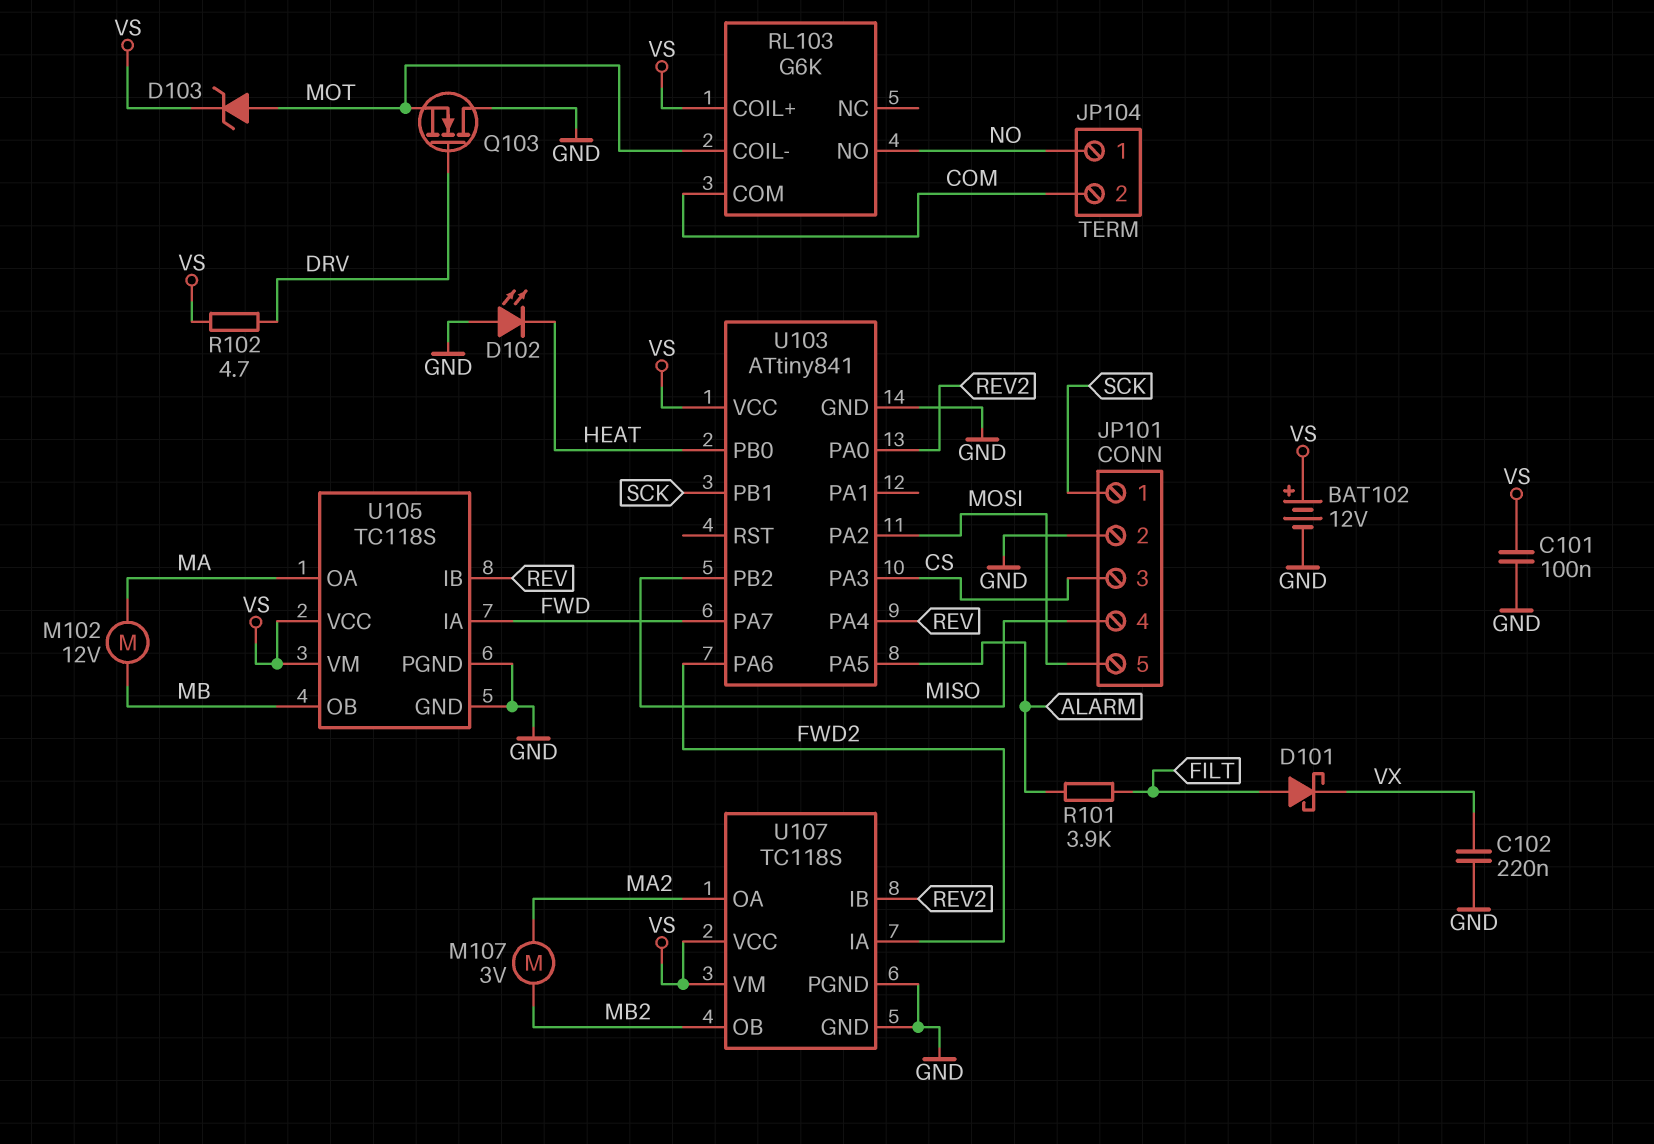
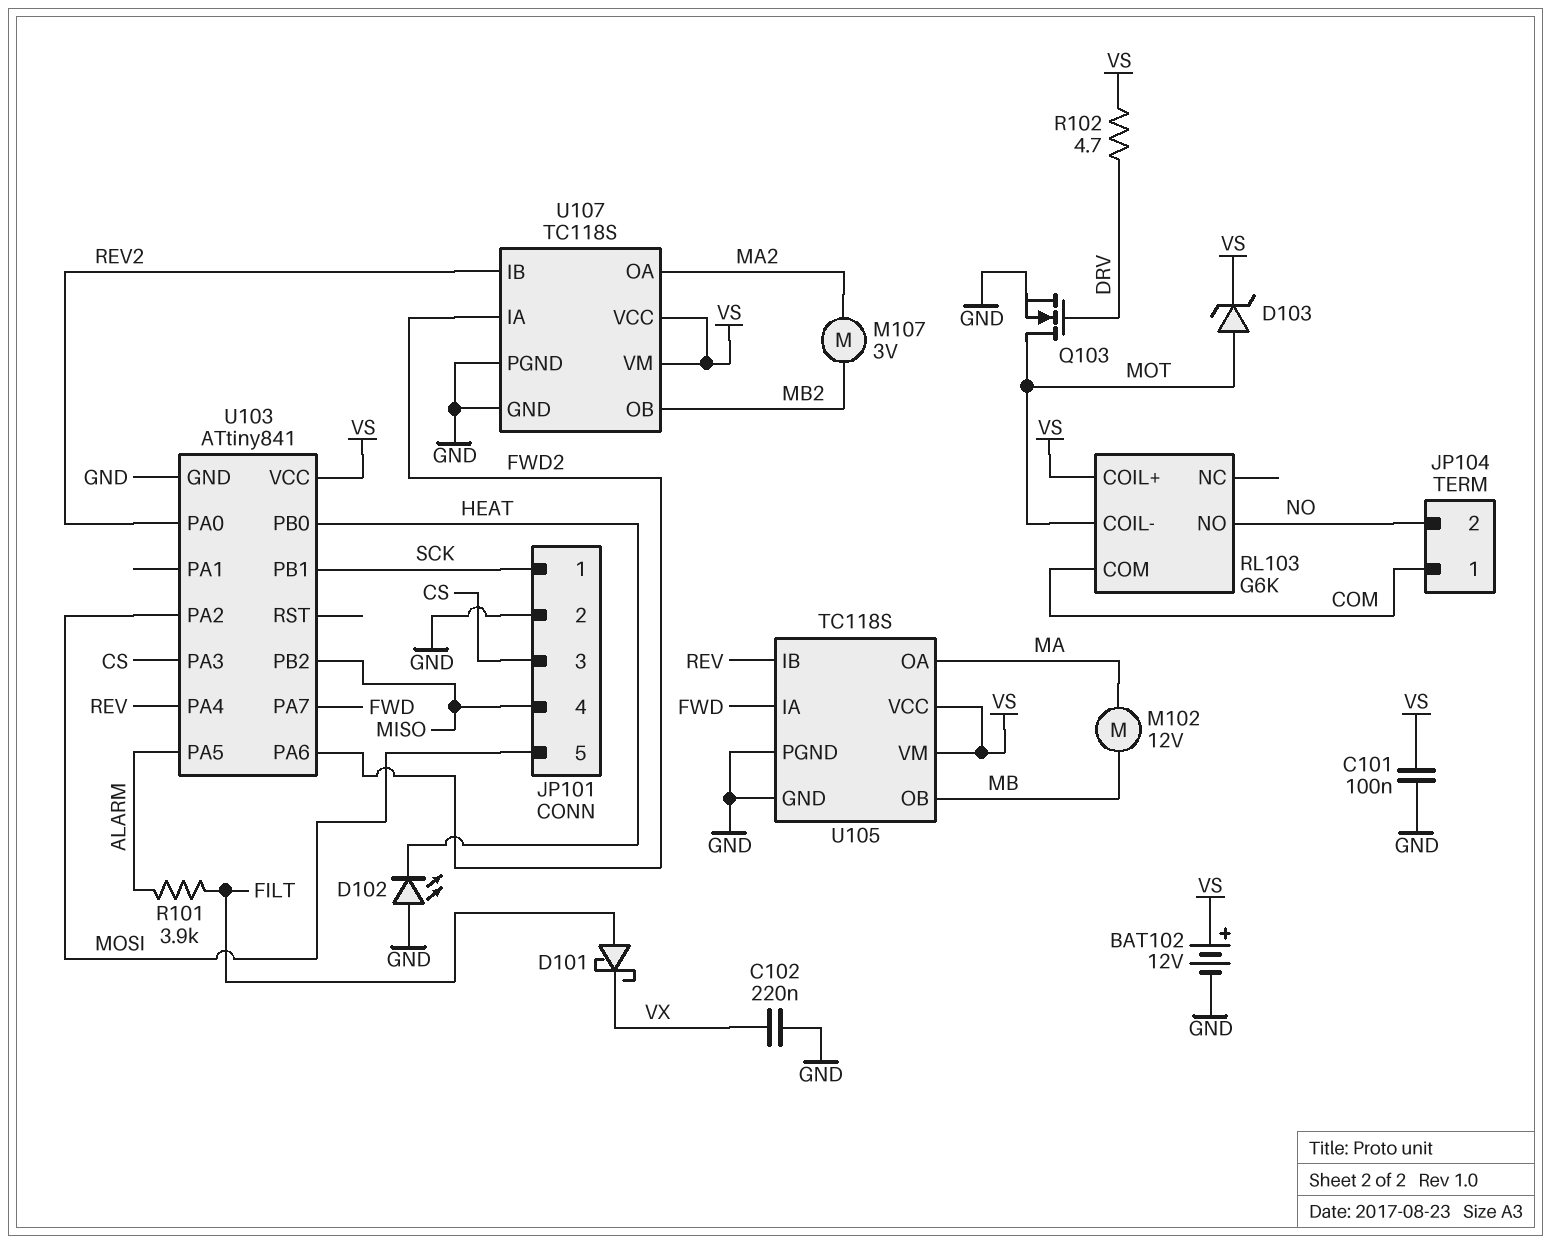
JP104 pin 1: NO -> COM
JP104 pin 2: COM -> NO
Q103: NMOS (G DRV, D GND, S MOT) -> NMOS (G DRV, D MOT, S GND)

